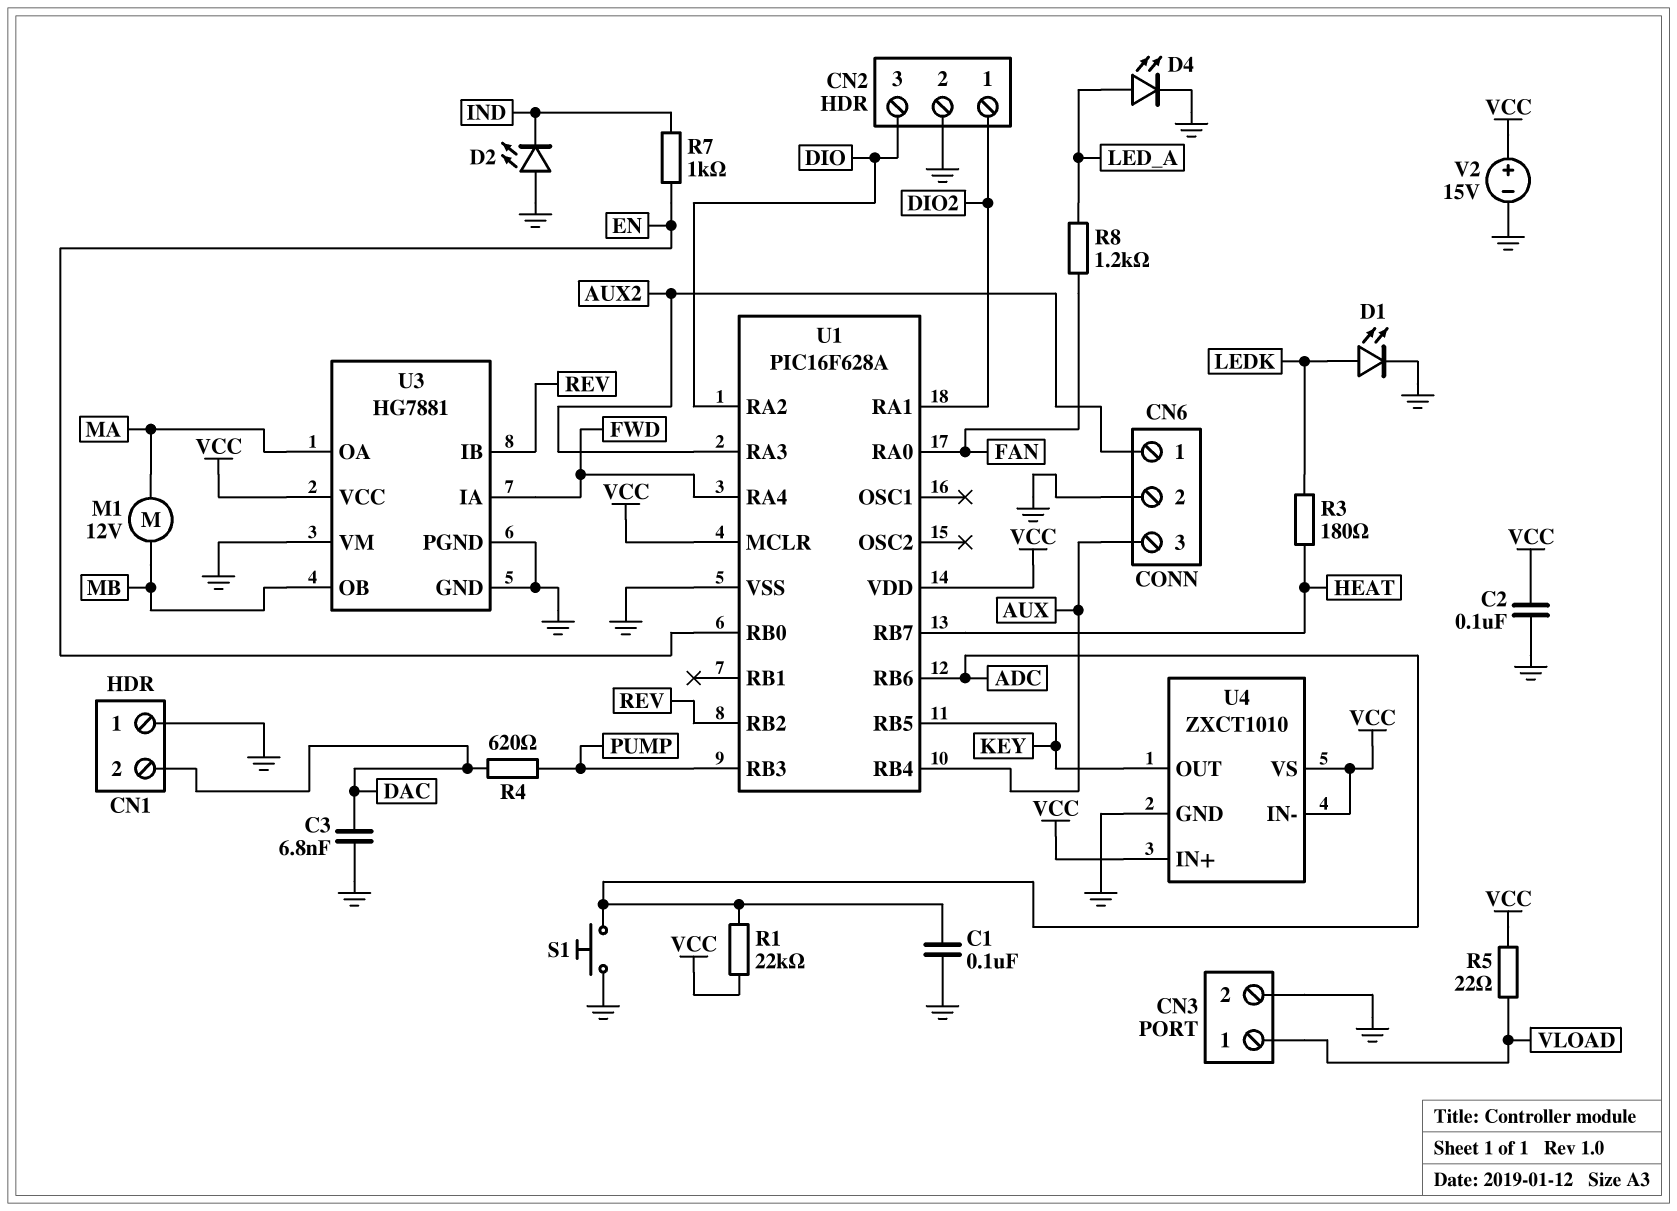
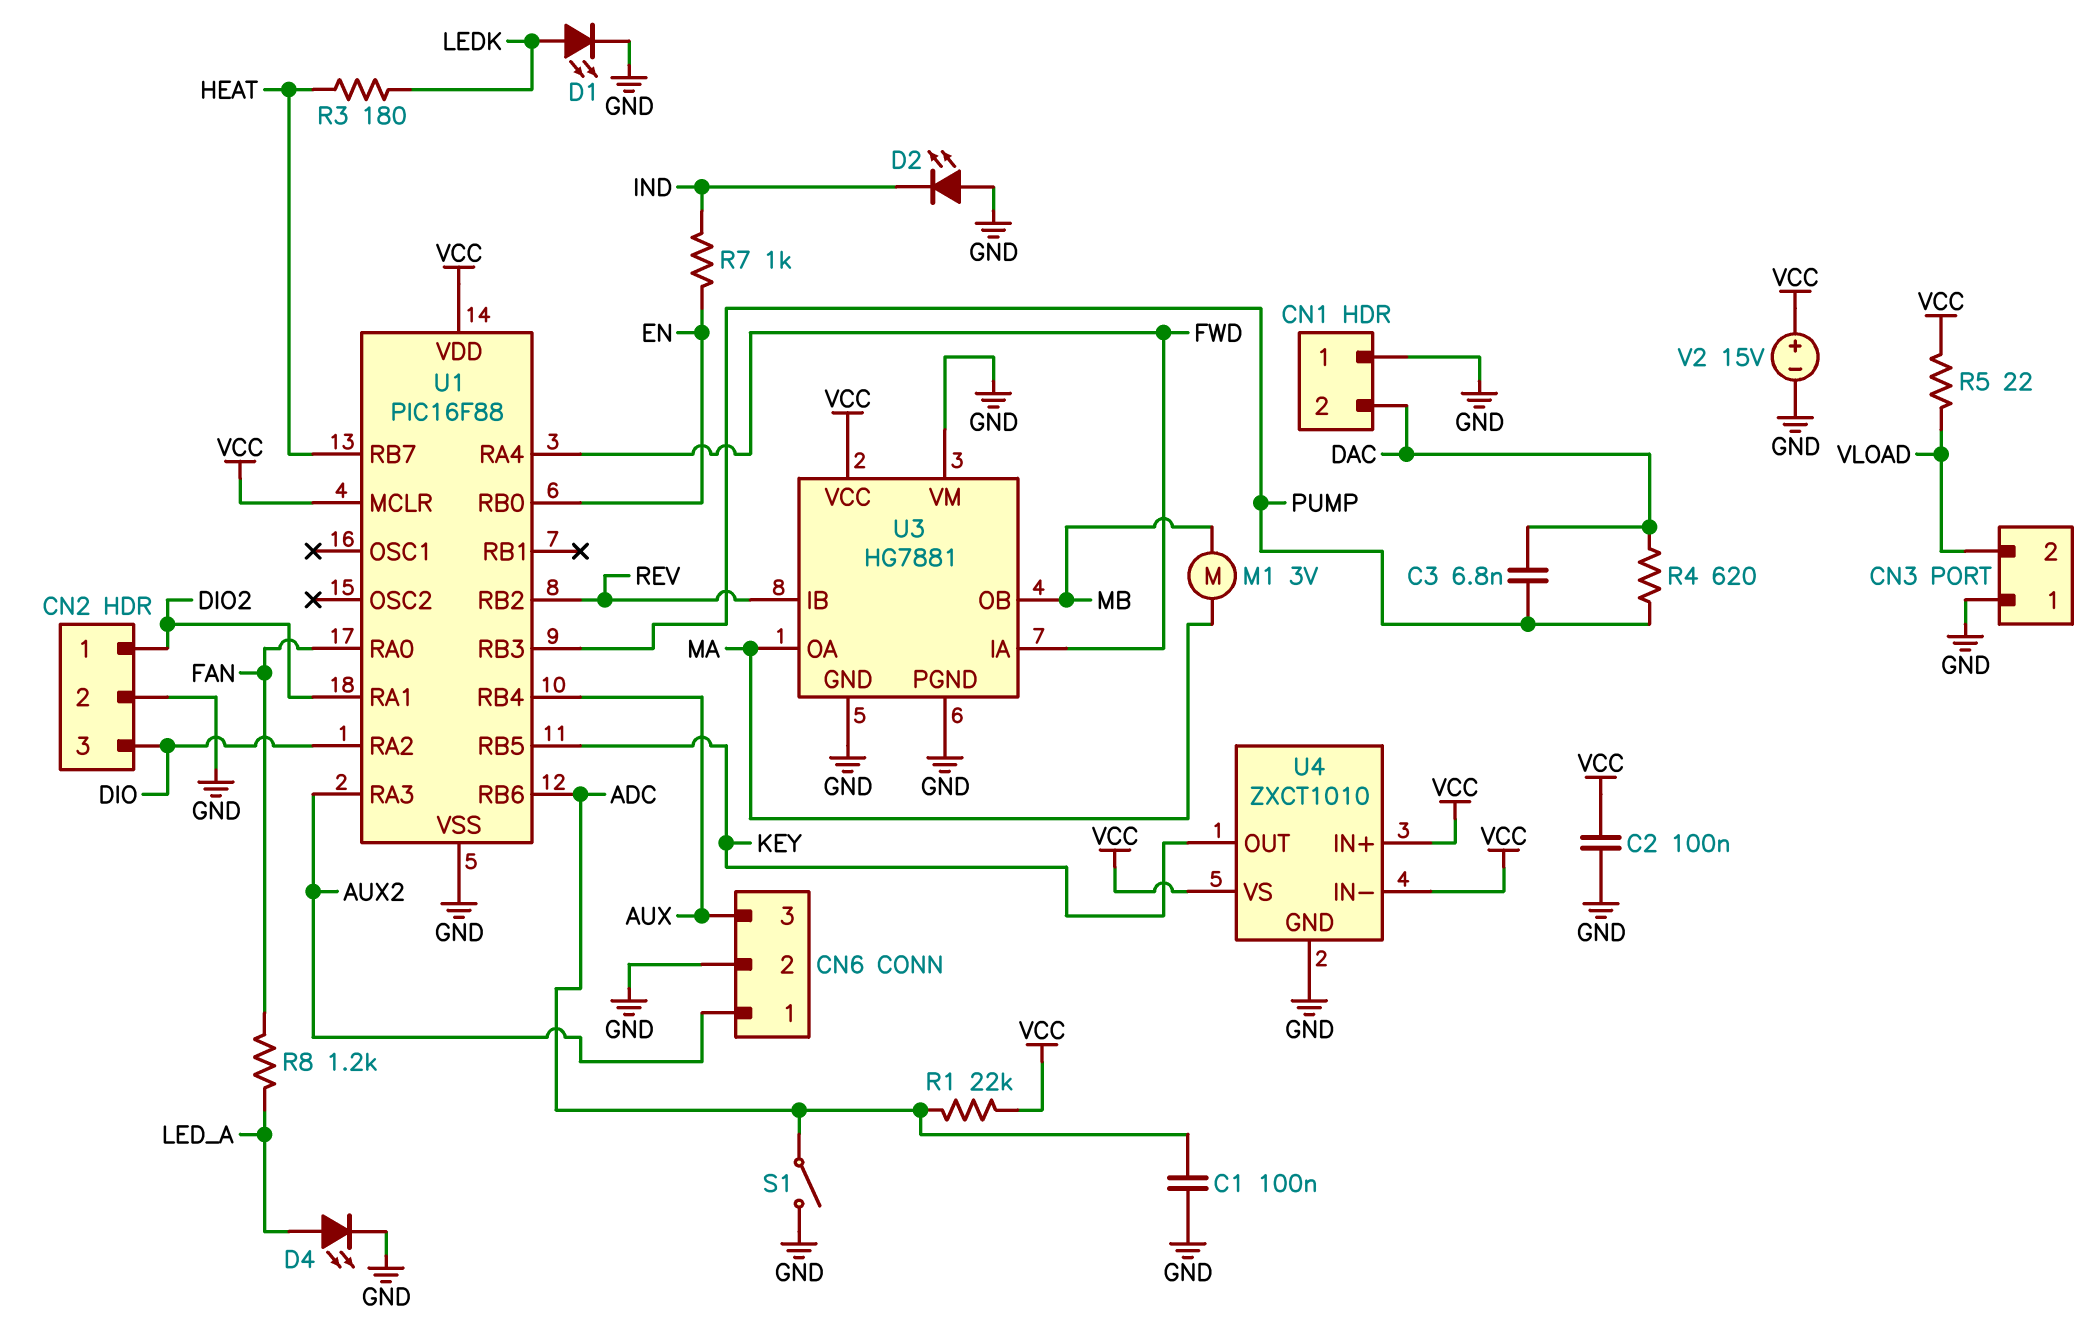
C3: 6.8nF (DAC, GND) -> 6.8nF (DAC, PUMP)
CN3 pin 1: VLOAD -> GND
CN3 pin 2: GND -> VLOAD
M1: motor 12V (MA, MB) -> motor 3V (MA, MB)
S1: button (ADC, GND) -> switch (ADC, GND)
U1: PIC16F628A -> PIC16F88

